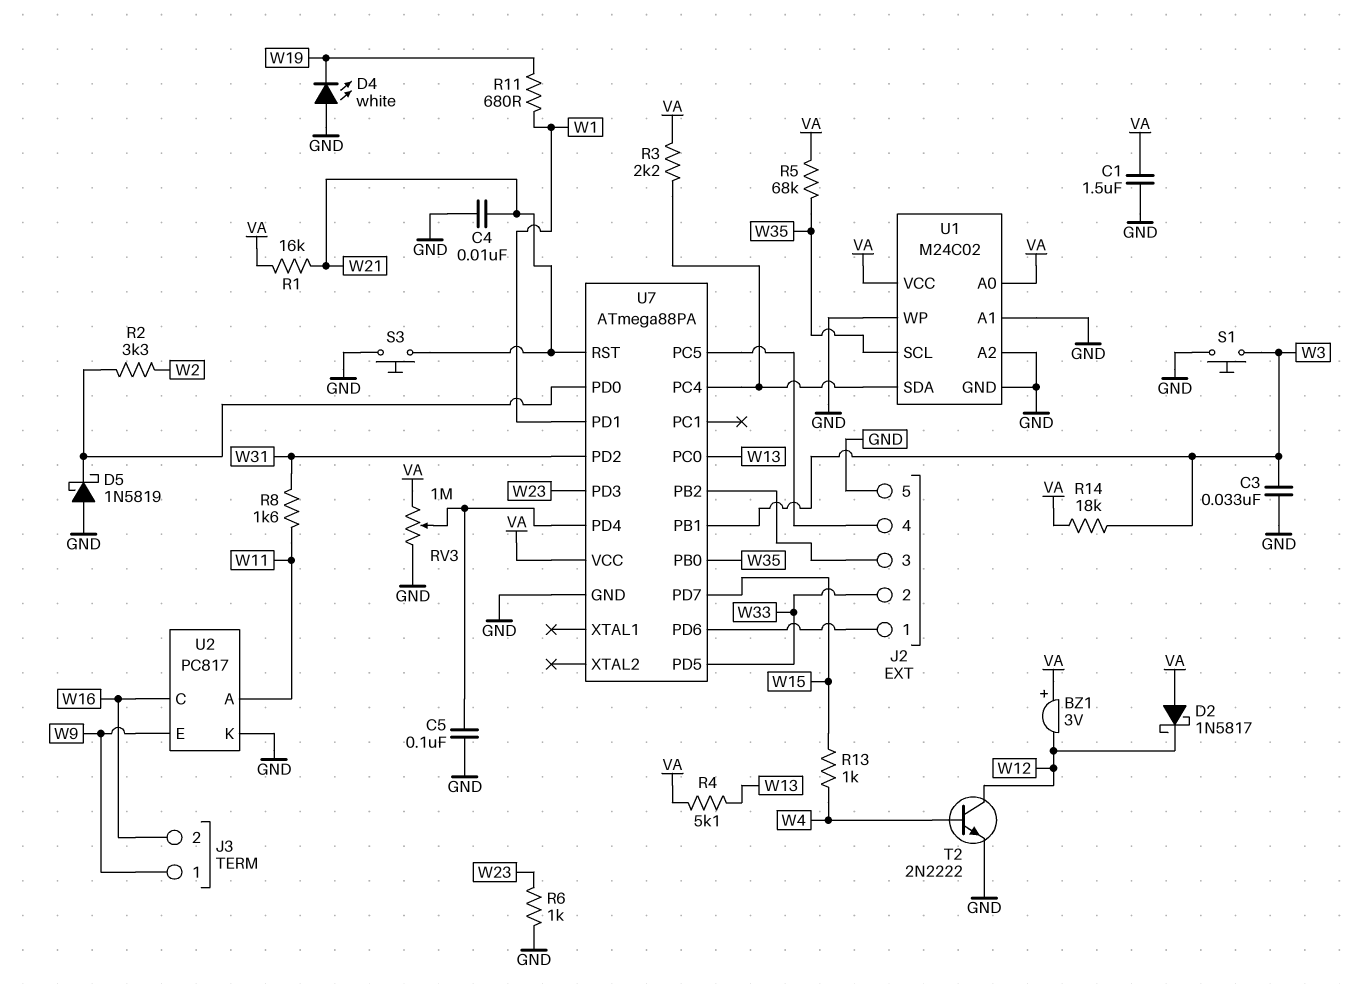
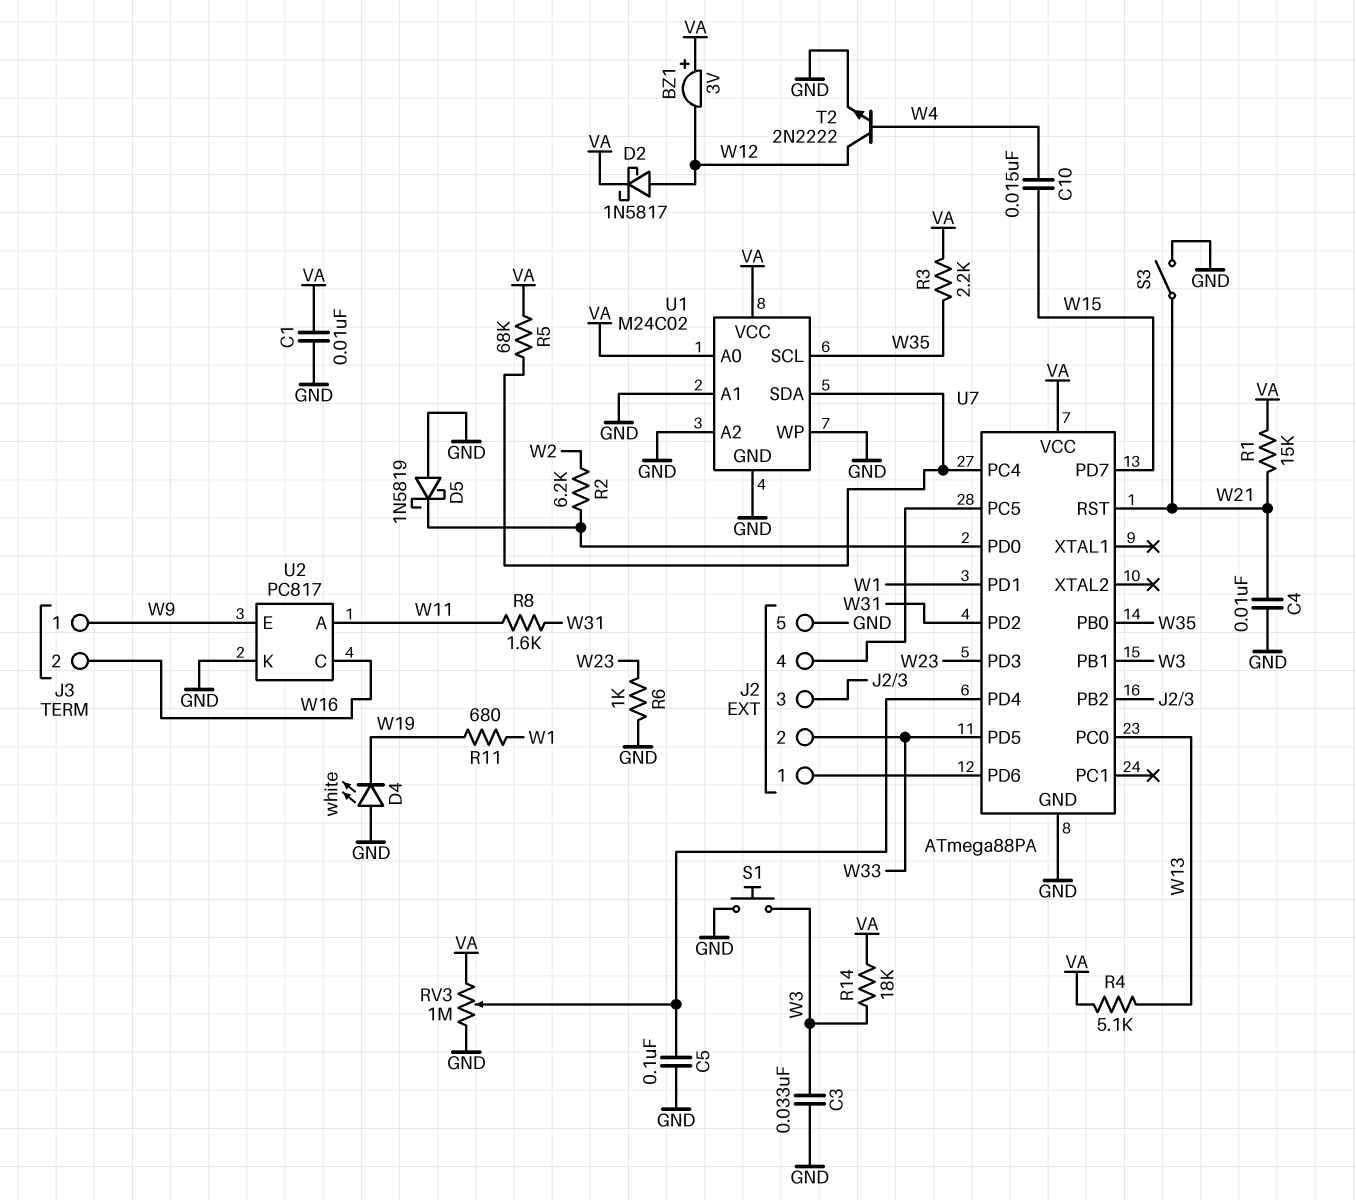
C1: 1.5uF (GND, VA) -> 10nF (GND, VA)
C10: none -> 15nF (W4, W15)
D2: schottky 1N5817 (A VA, K W12) -> schottky 1N5817 (A W12, K VA)
R1: 16k (VA, W21) -> 15k (VA, W21)
R2: 3.3k (U7/PD0, W2) -> 6.2k (U7/PD0, W2)
R3: 2.2k (U1/SDA, VA) -> 2.2k (VA, W35)
R5: 68k (VA, W35) -> 68k (U1/SDA, VA)
R13: 1k (W4, W15) -> none
S3: button (GND, W21) -> switch (GND, W21)

